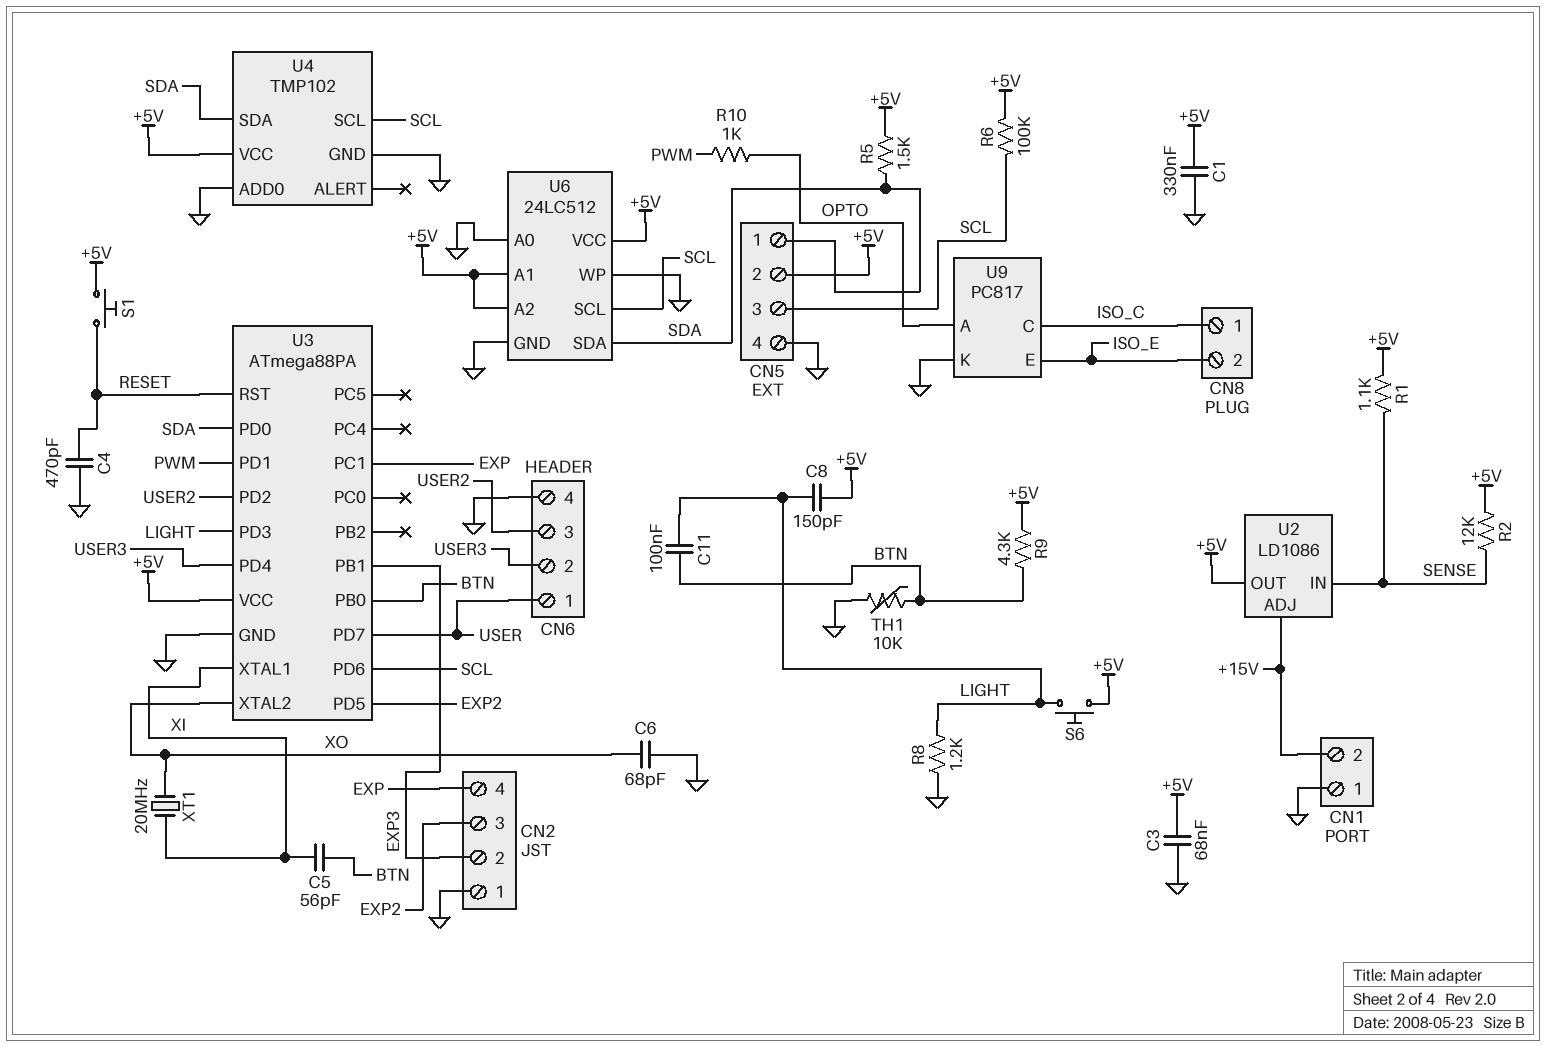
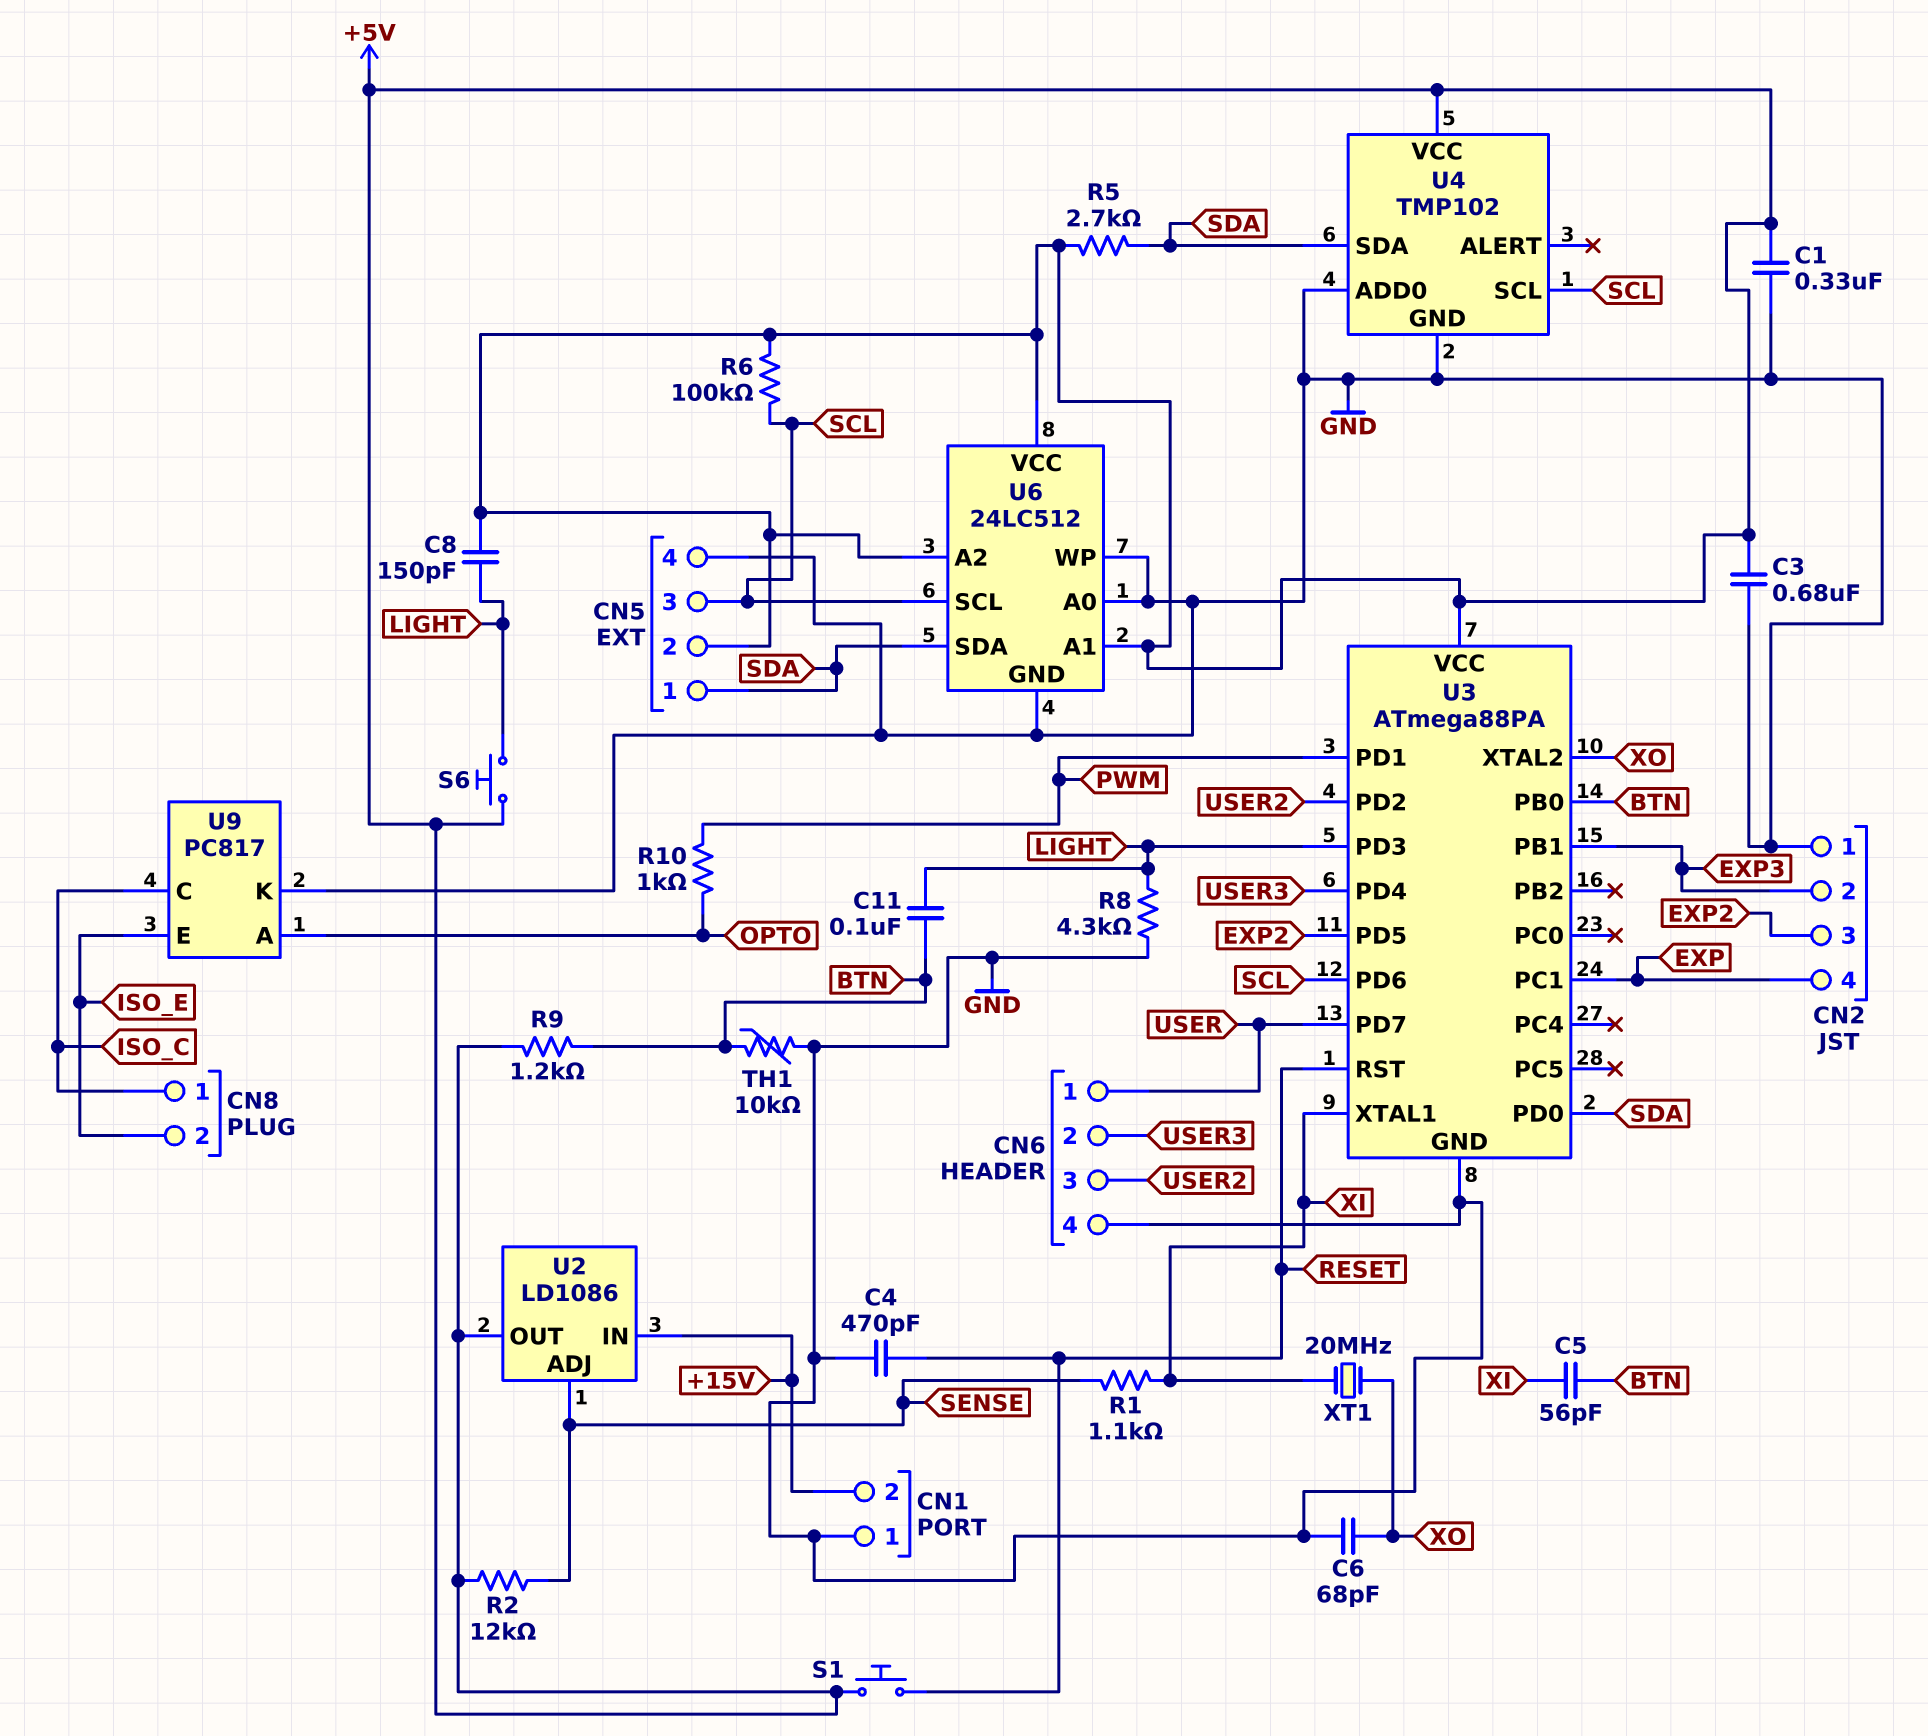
C3: 68nF (+5V, GND) -> 680nF (+5V, GND)
R1: 1.1k (+5V, SENSE) -> 1.1k (SENSE, XI)
R5: 1.5k (+5V, SDA) -> 2.7k (+5V, SDA)
R8: 1.2k (GND, LIGHT) -> 4.3k (GND, LIGHT)
R9: 4.3k (+5V, BTN) -> 1.2k (+5V, BTN)
U2 pin ADJ: +15V -> SENSE
U2 pin IN: SENSE -> +15V

